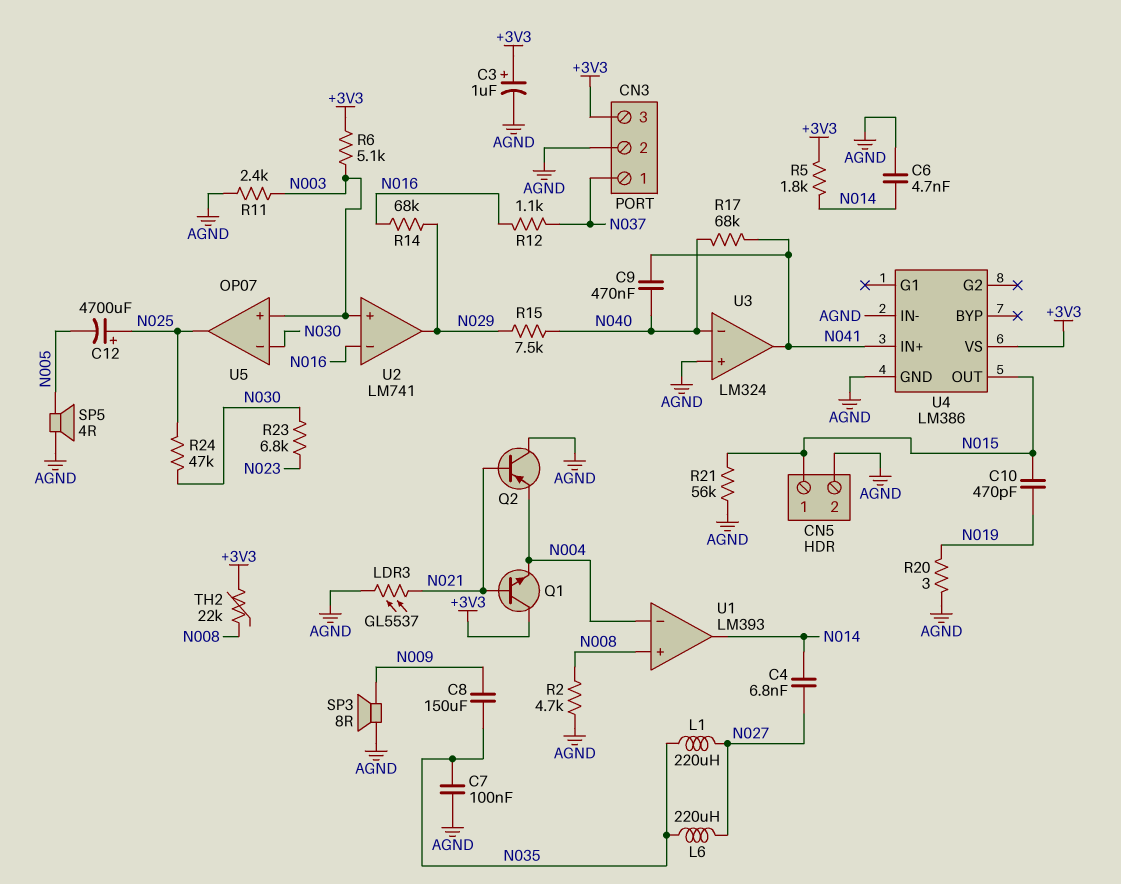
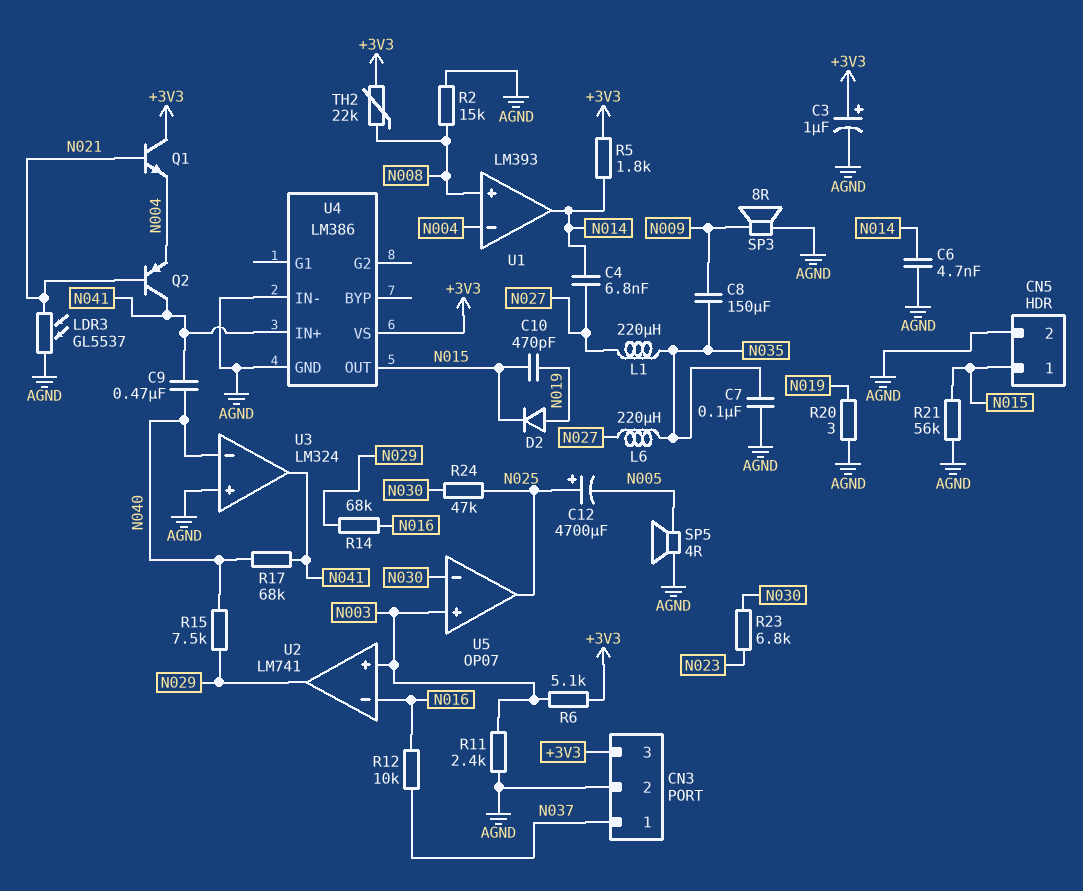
D2: none -> diode (A N019, K N015)
Q2: PNP (B N021, C AGND, E N004) -> PNP (B N021, C N041, E N004)
R2: 4.7k (AGND, N008) -> 15k (AGND, N008)
R12: 1.1k (N016, N037) -> 10k (N016, N037)

